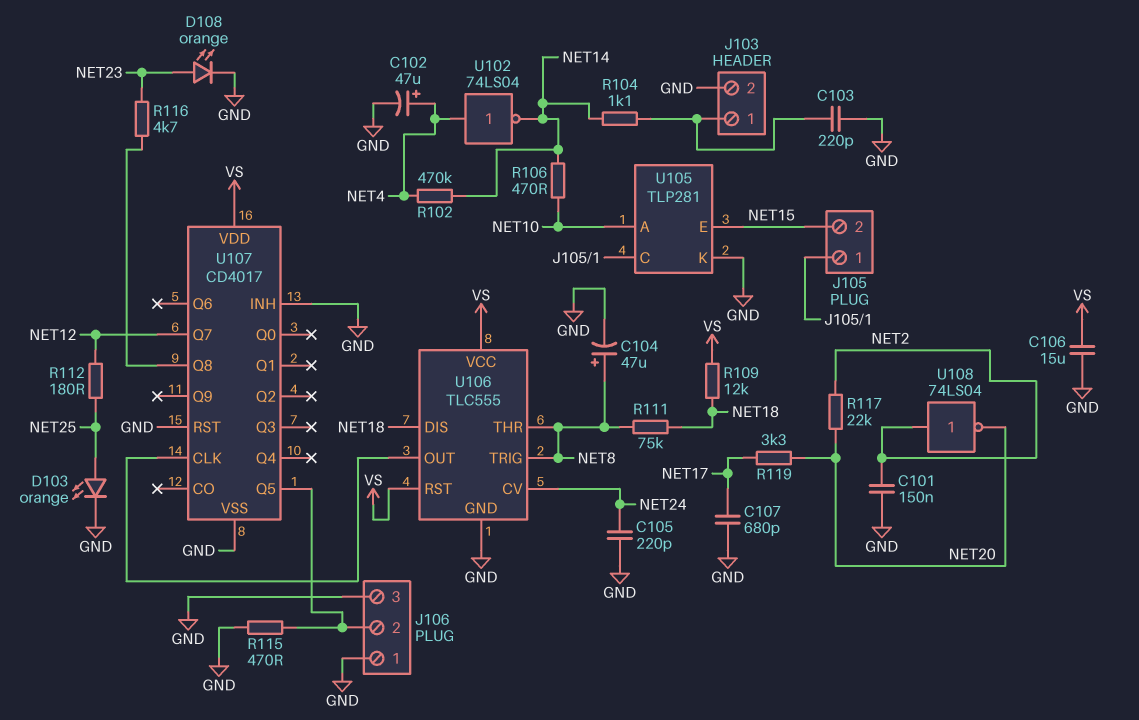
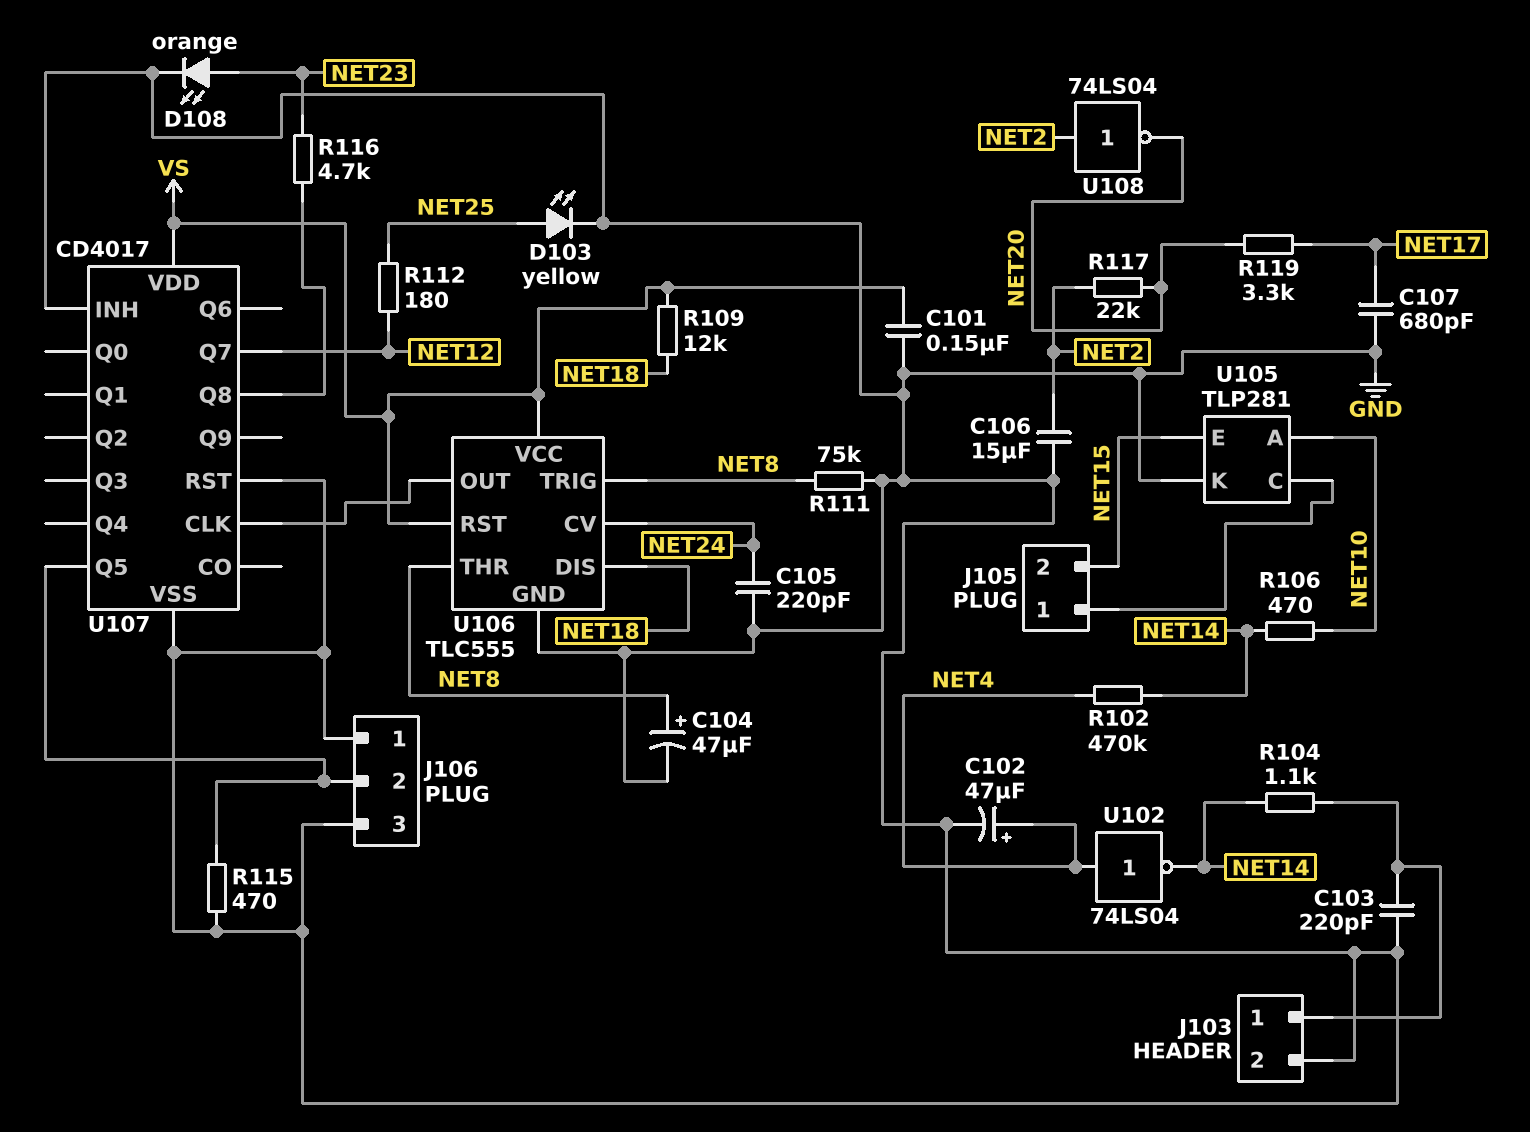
C101: 150nF (GND, NET2) -> 150nF (GND, VS)
C106: 15uF (GND, VS) -> 15uF (GND, NET2)
D103: LED orange (A NET25, K GND) -> LED yellow (A NET25, K GND)
R111: 75k (NET8, NET18) -> 75k (GND, NET8)

